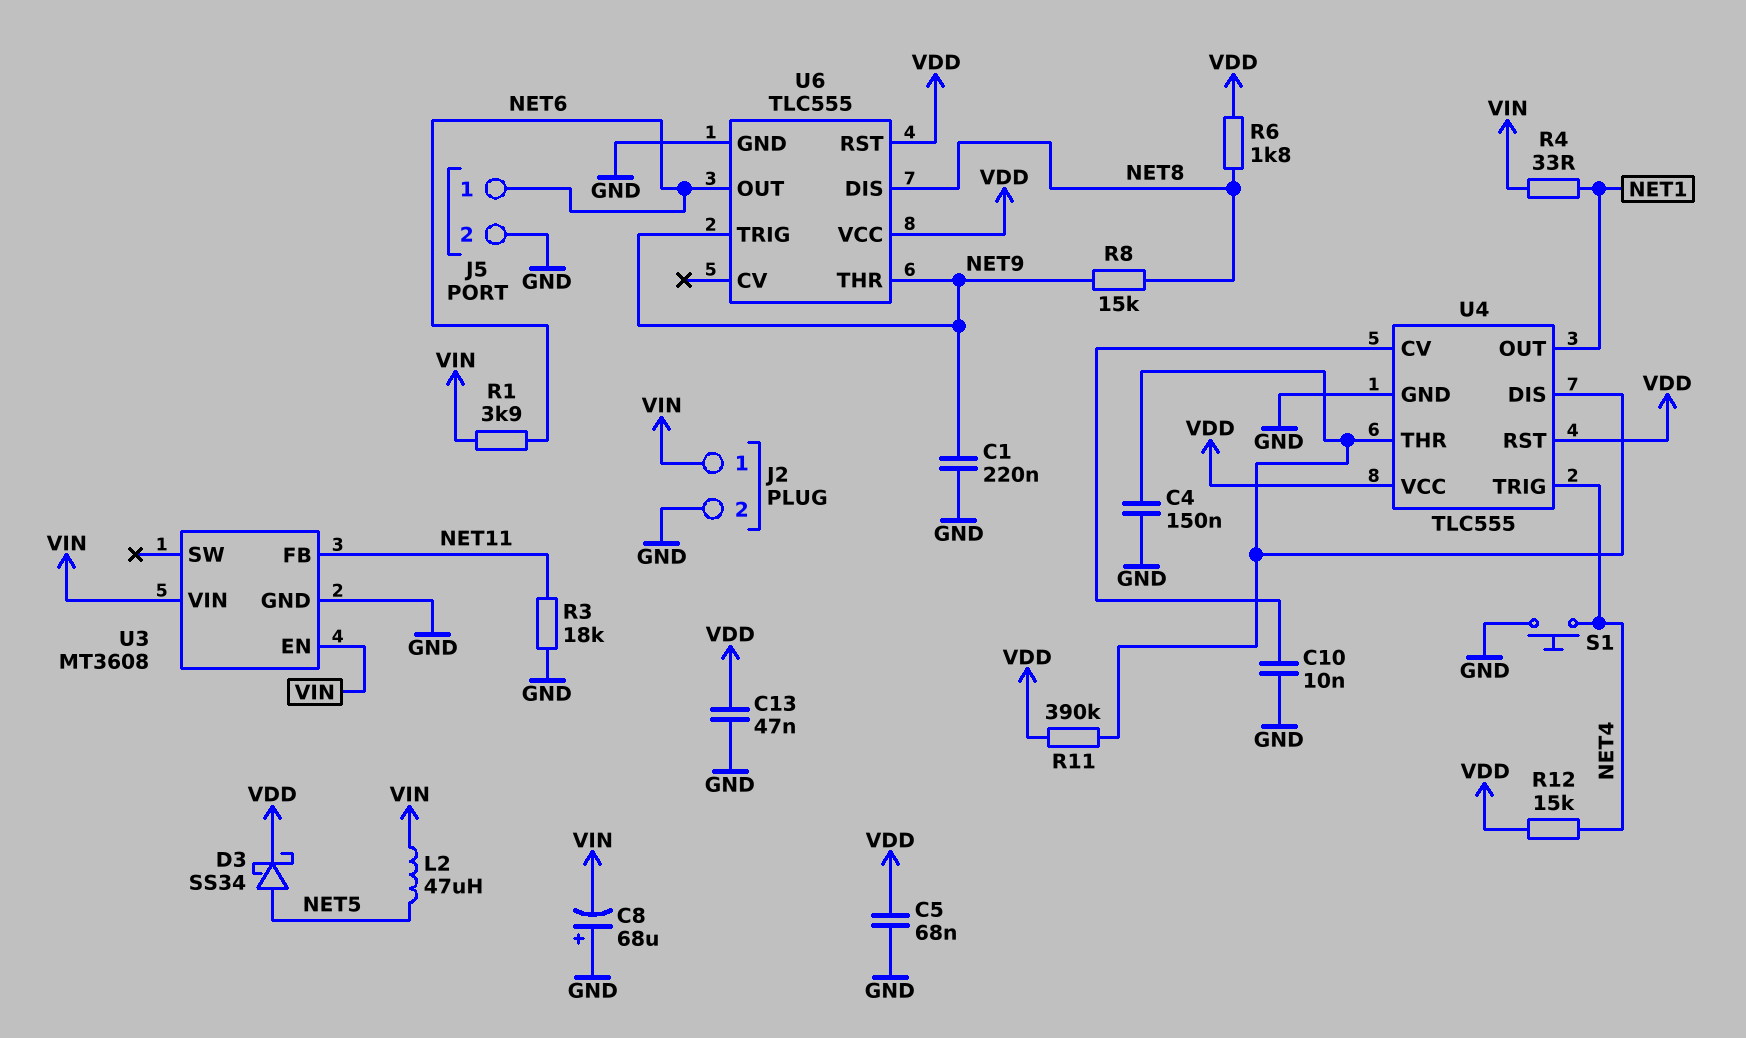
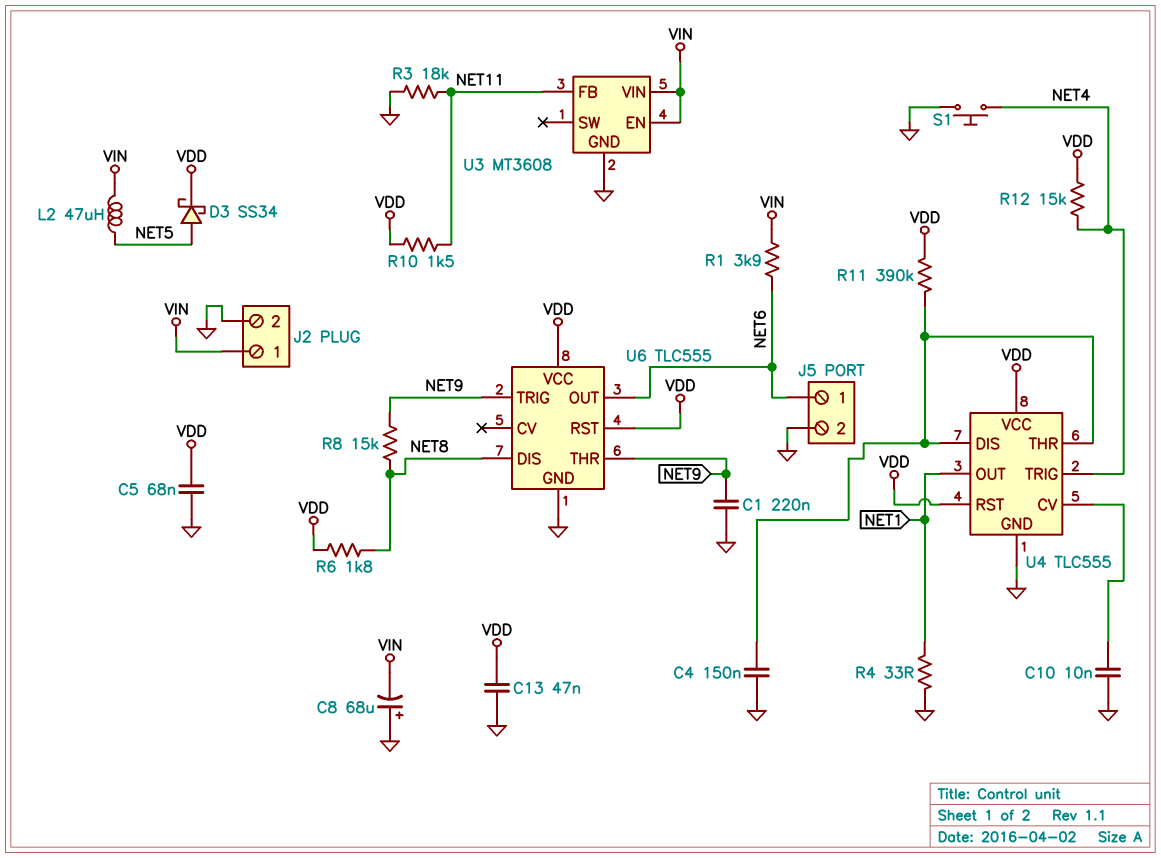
R4: 33 (NET1, VIN) -> 33 (GND, NET1)
R10: none -> 1.5k (NET11, VDD)

